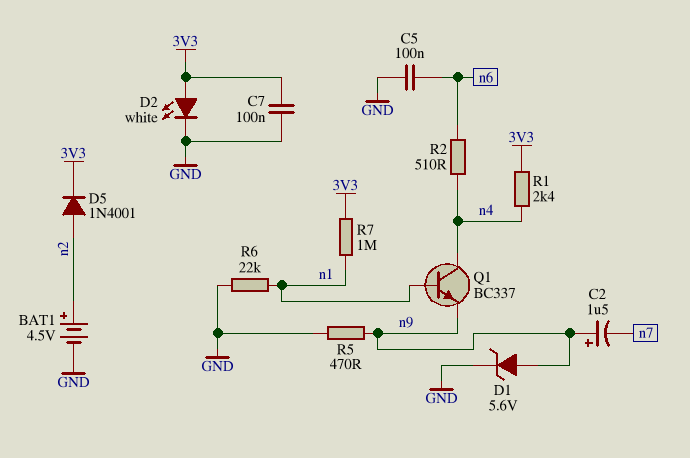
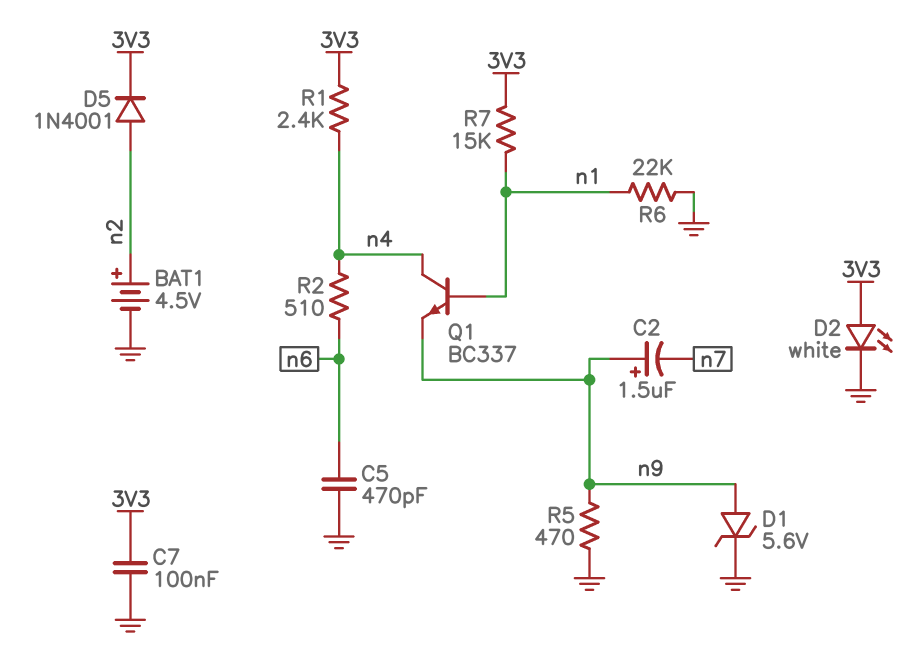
C5: 100nF (GND, n6) -> 470pF (GND, n6)
R7: 1M (3V3, n1) -> 15k (3V3, n1)

